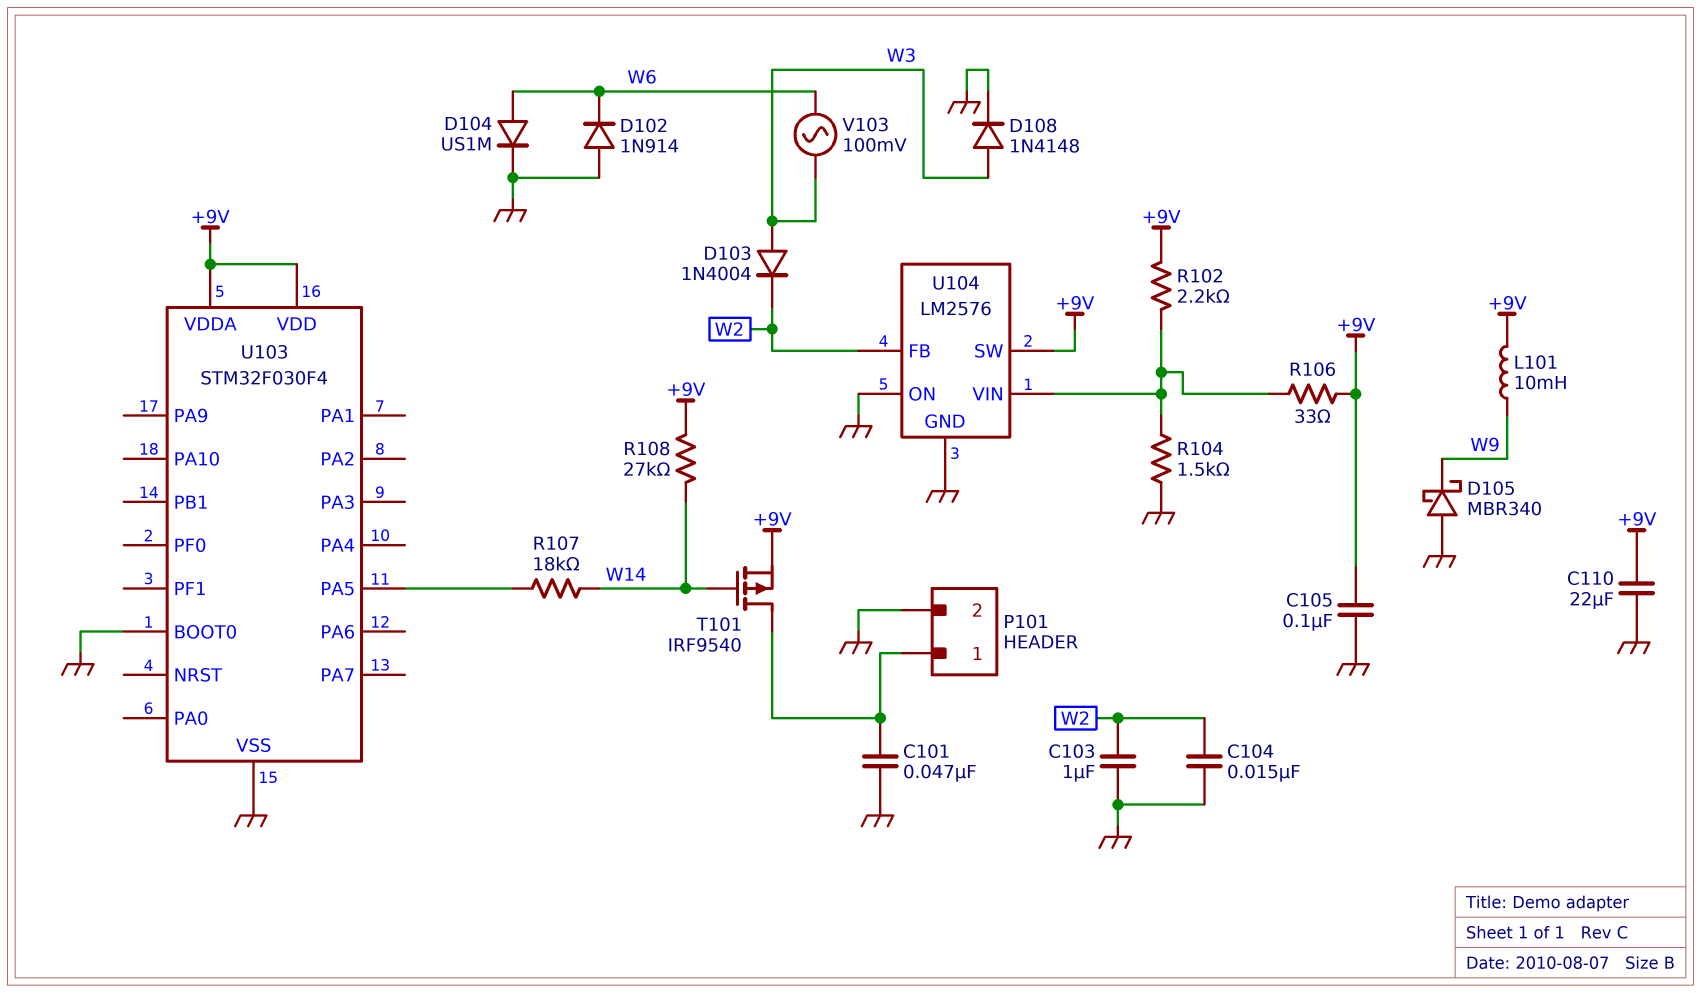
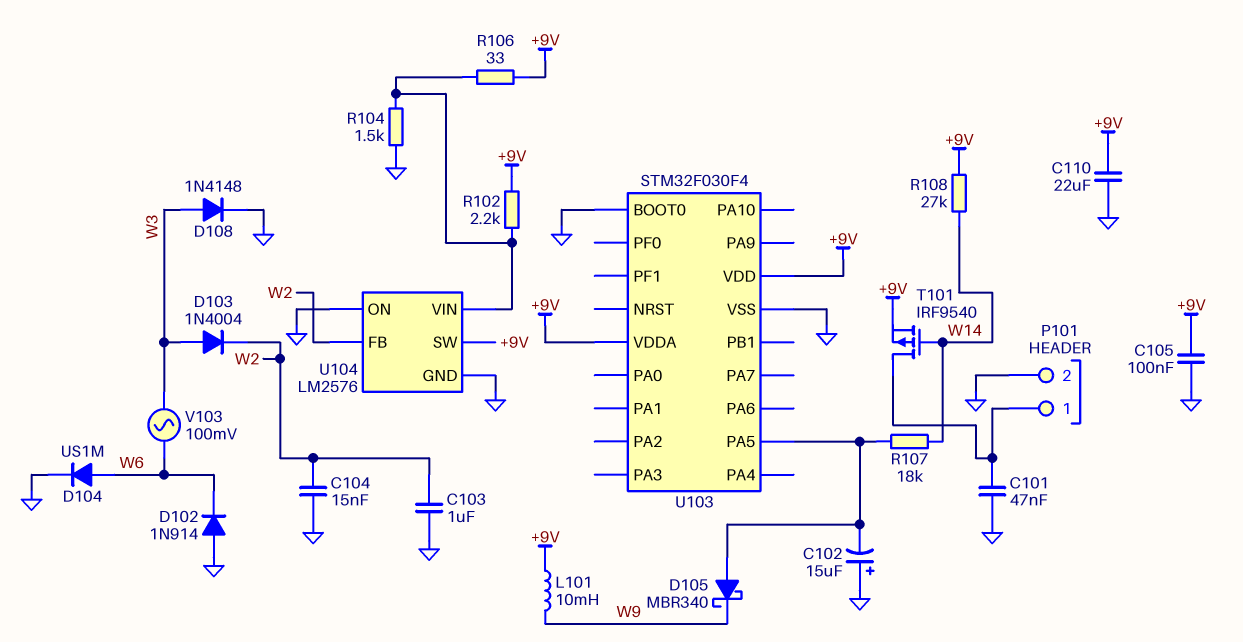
C102: none -> 15uF (plus GND, minus U103/PA5)
D105: schottky MBR340 (A GND, K W9) -> schottky MBR340 (A U103/PA5, K W9)

